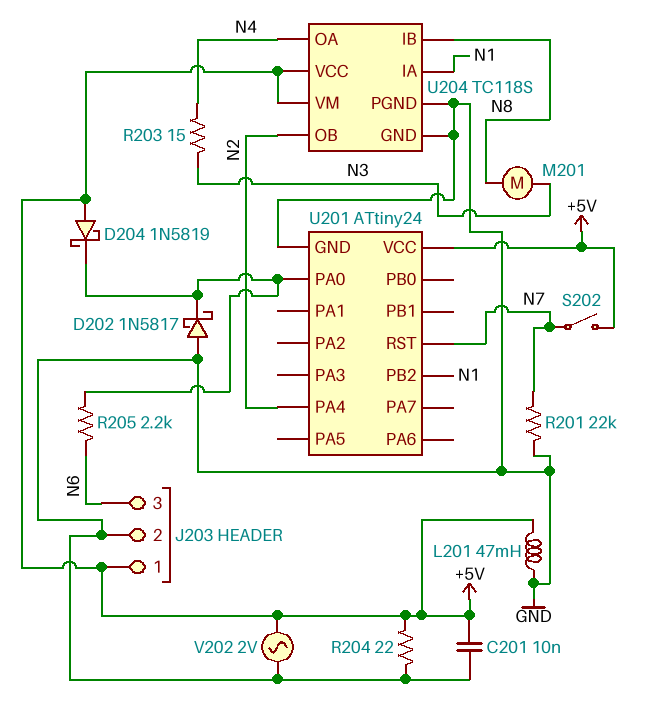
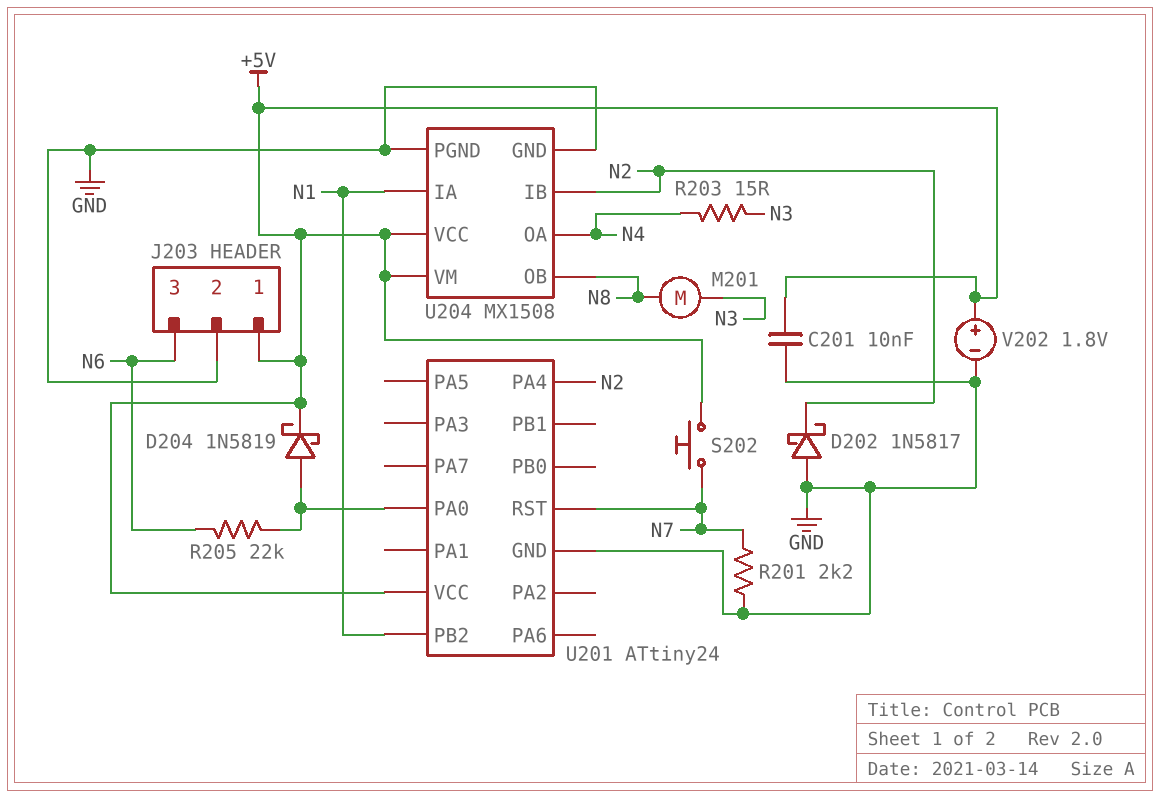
D202: schottky 1N5817 (A GND, K U201/PA0) -> schottky 1N5817 (A GND, K N2)
D204: schottky 1N5819 (A +5V, K U201/PA0) -> schottky 1N5819 (A U201/PA0, K +5V)
L201: 47mH (+5V, GND) -> none
R201: 22k (GND, N7) -> 2.2k (GND, N7)
R204: 22 (+5V, GND) -> none
R205: 2.2k (N6, U201/PA0) -> 22k (N6, U201/PA0)
S202: switch (+5V, N7) -> button (+5V, N7)
U204: TC118S -> MX1508
U204 pin IB: N8 -> N2
U204 pin OB: N2 -> N8
V202: AC 2V (+5V, GND) -> 1.8V (plus +5V, minus GND)

